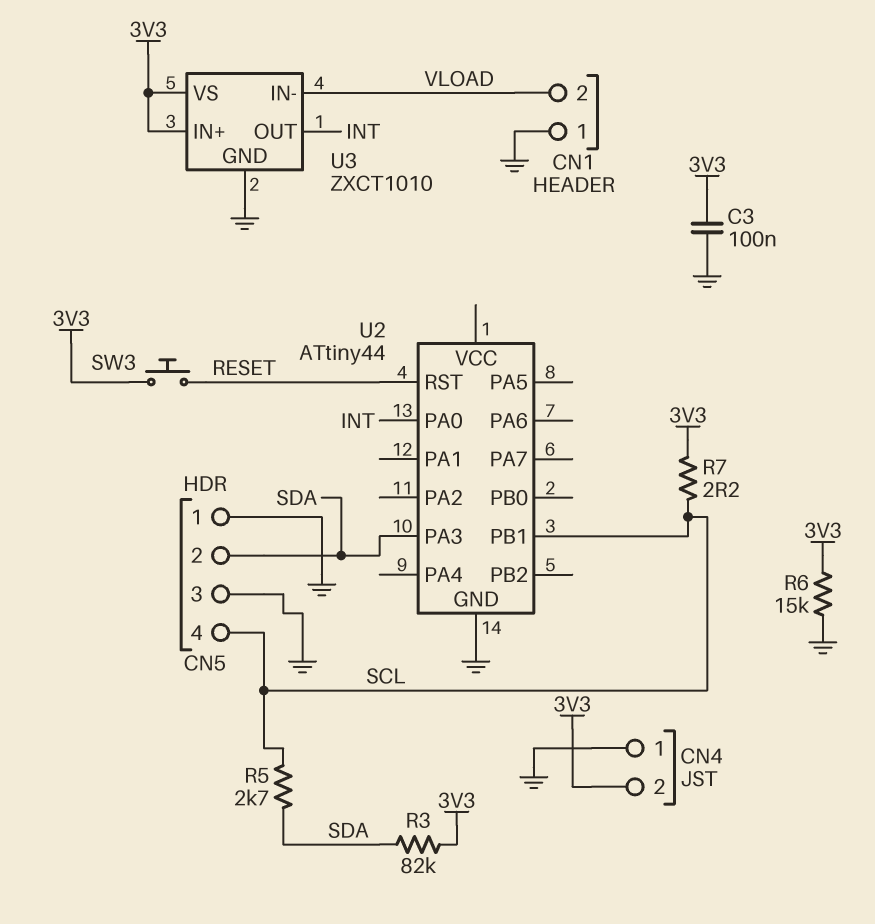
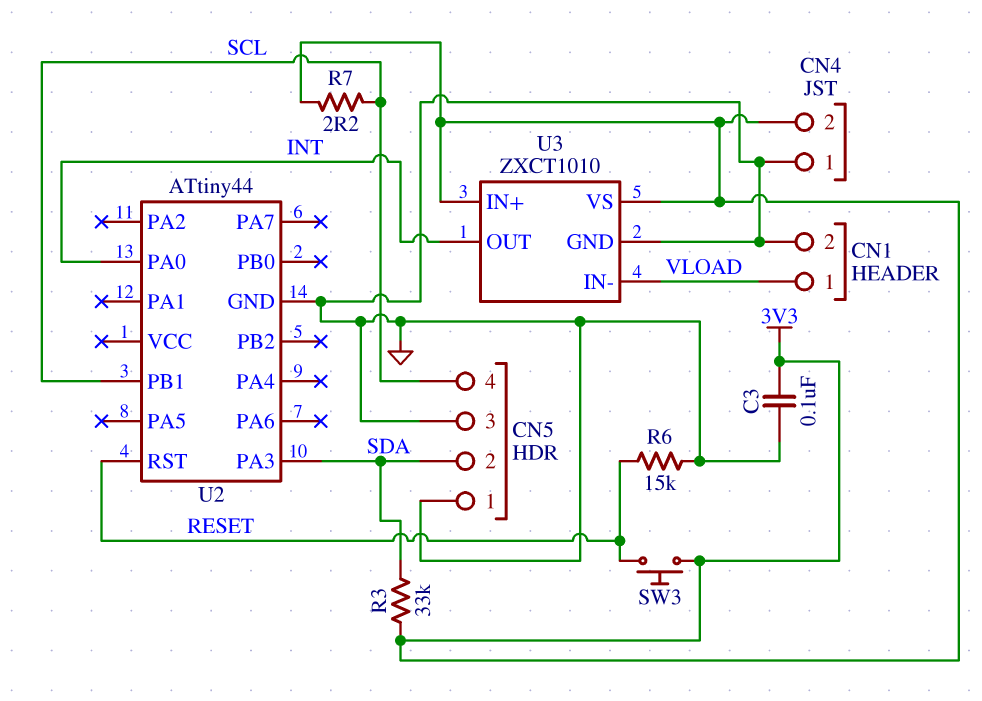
CN1 pin 1: GND -> VLOAD
CN1 pin 2: VLOAD -> GND
R3: 82k (3V3, SDA) -> 33k (3V3, SDA)
R5: 2.7k (SCL, SDA) -> none
R6: 15k (3V3, GND) -> 15k (GND, RESET)

